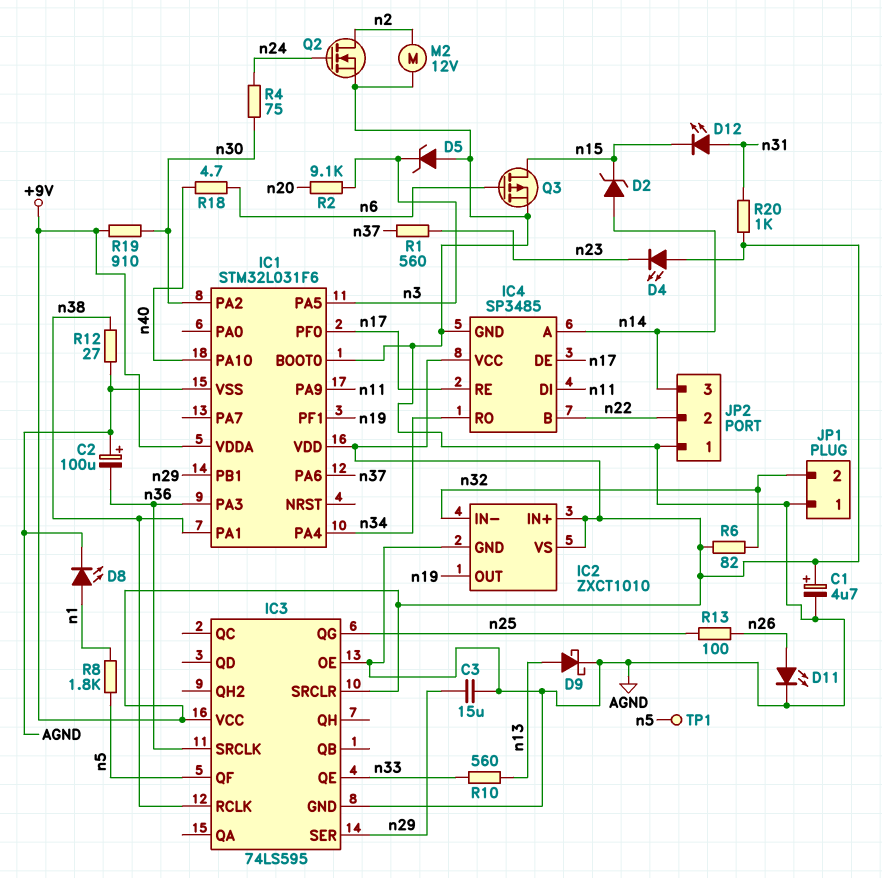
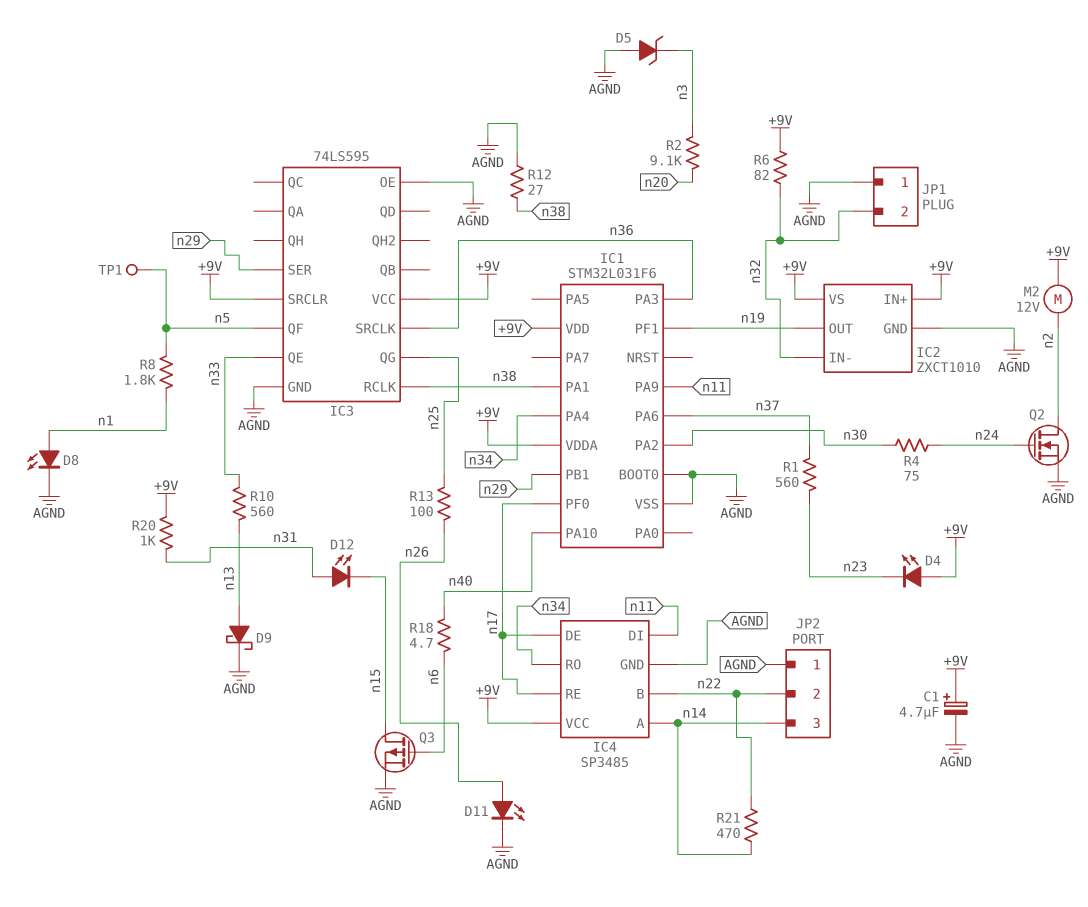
C2: 100uF (plus AGND, minus n36) -> none
C3: 15uF (AGND, n29) -> none
D2: zener (A n14, K n15) -> none
IC1 pin PA5: n3 -> none
M2: motor 12V (AGND, n2) -> motor 12V (+9V, n2)
R19: 910 (+9V, n30) -> none
R21: none -> 470 (n14, n22)

